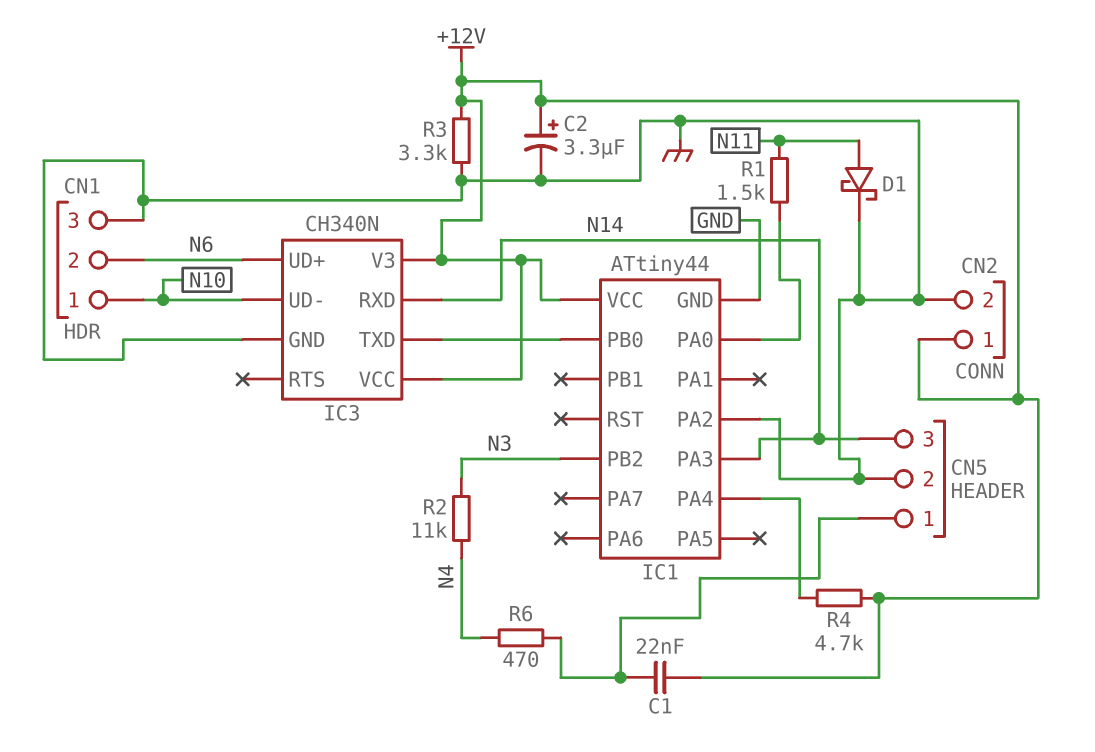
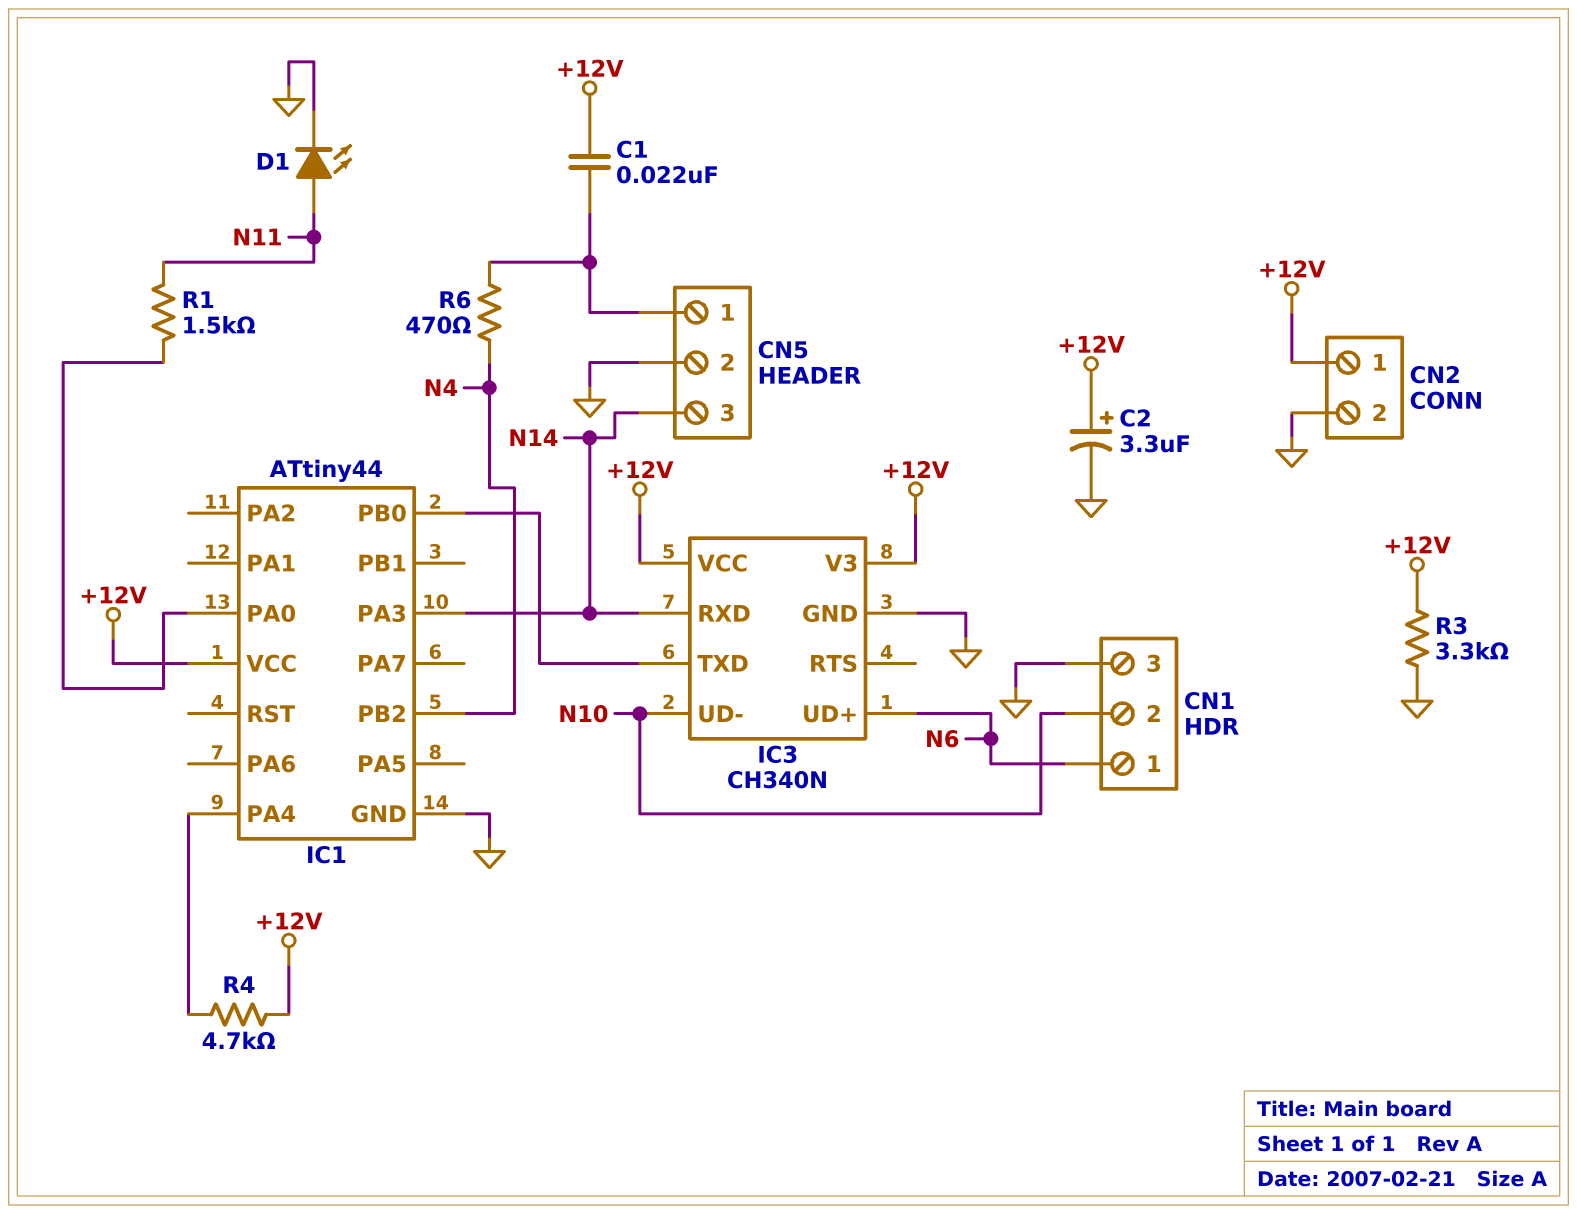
CN1 pin 1: N10 -> N6
CN1 pin 2: N6 -> N10
D1: schottky (A N11, K GND) -> LED (A N11, K GND)
IC1 pin PA2: GND -> none
IC1 pin PB2: N3 -> N4
R2: 11k (N3, N4) -> none

